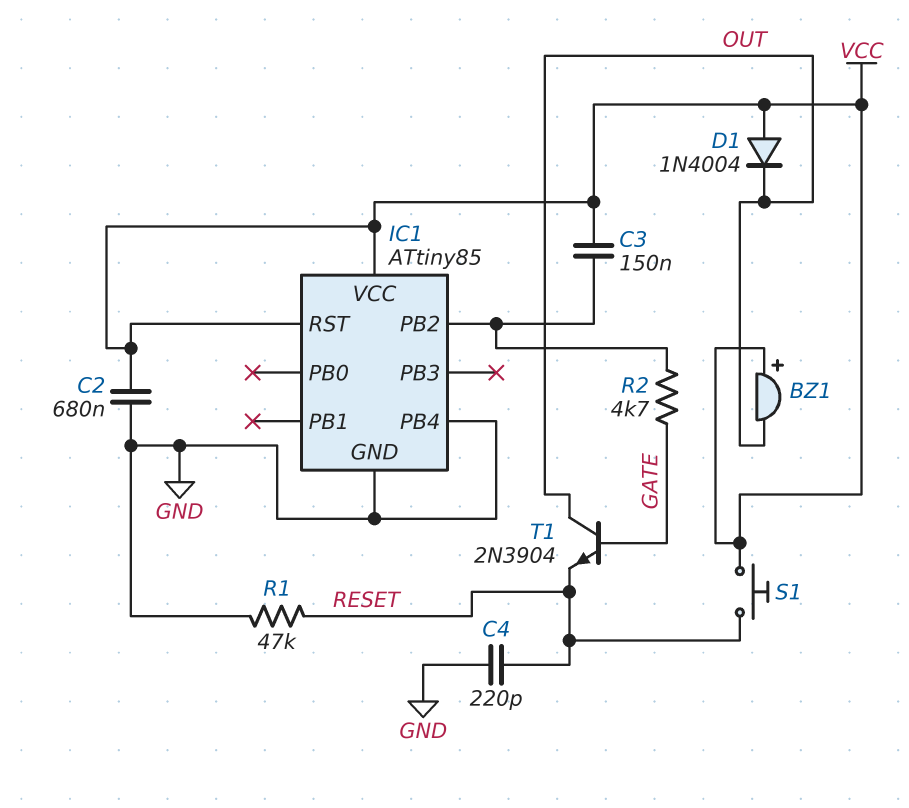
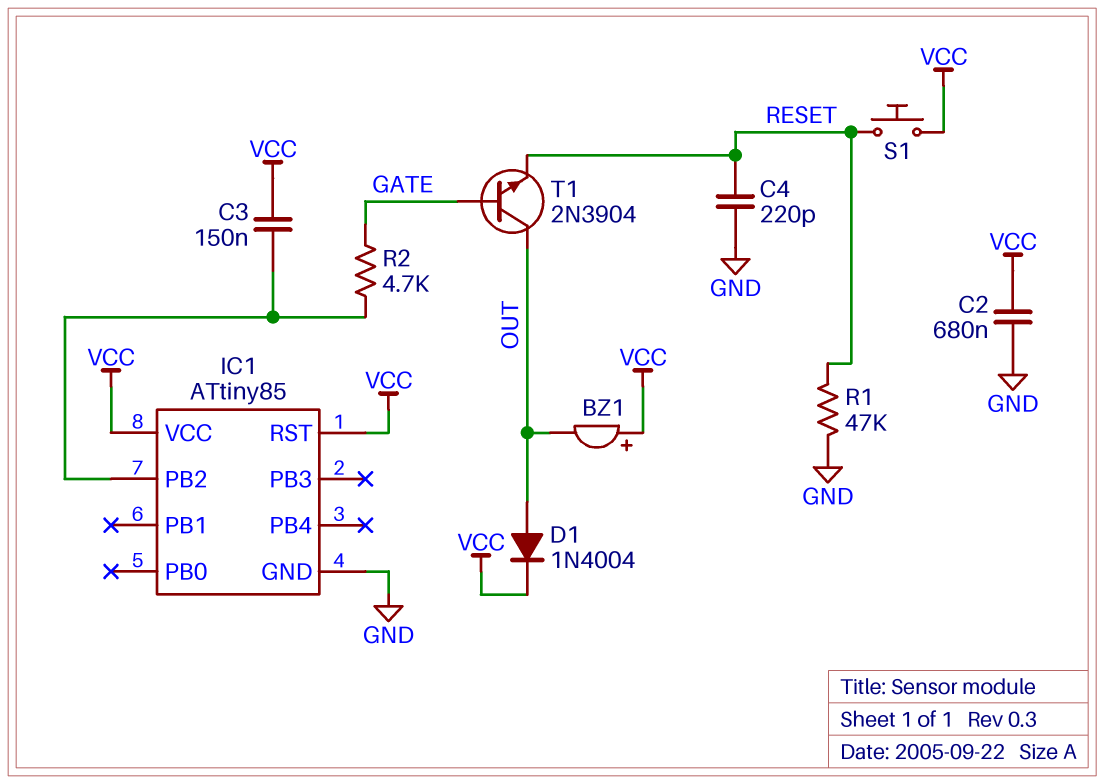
D1: diode 1N4004 (A VCC, K OUT) -> diode 1N4004 (A OUT, K VCC)
IC1 pin PB4: GND -> none

